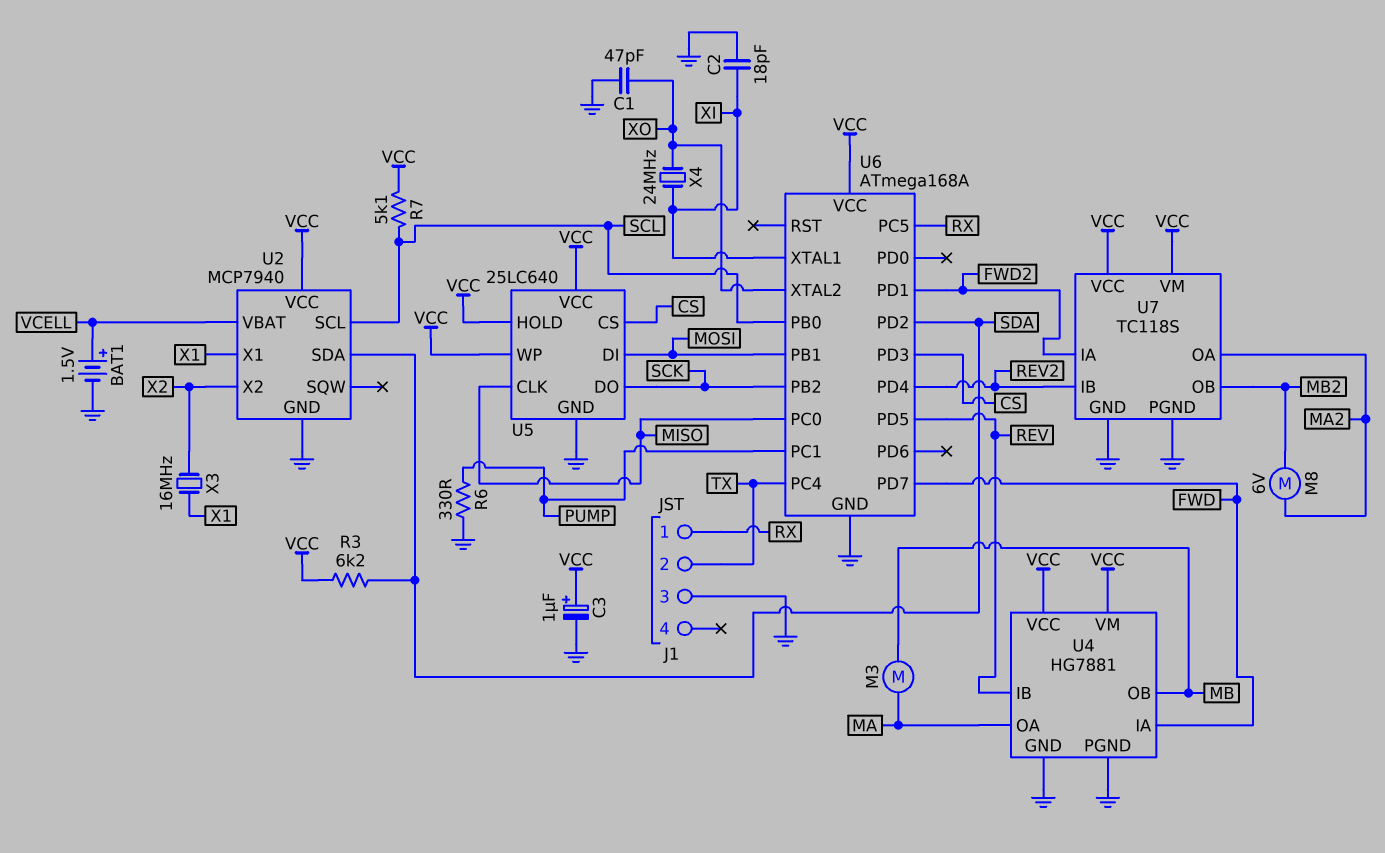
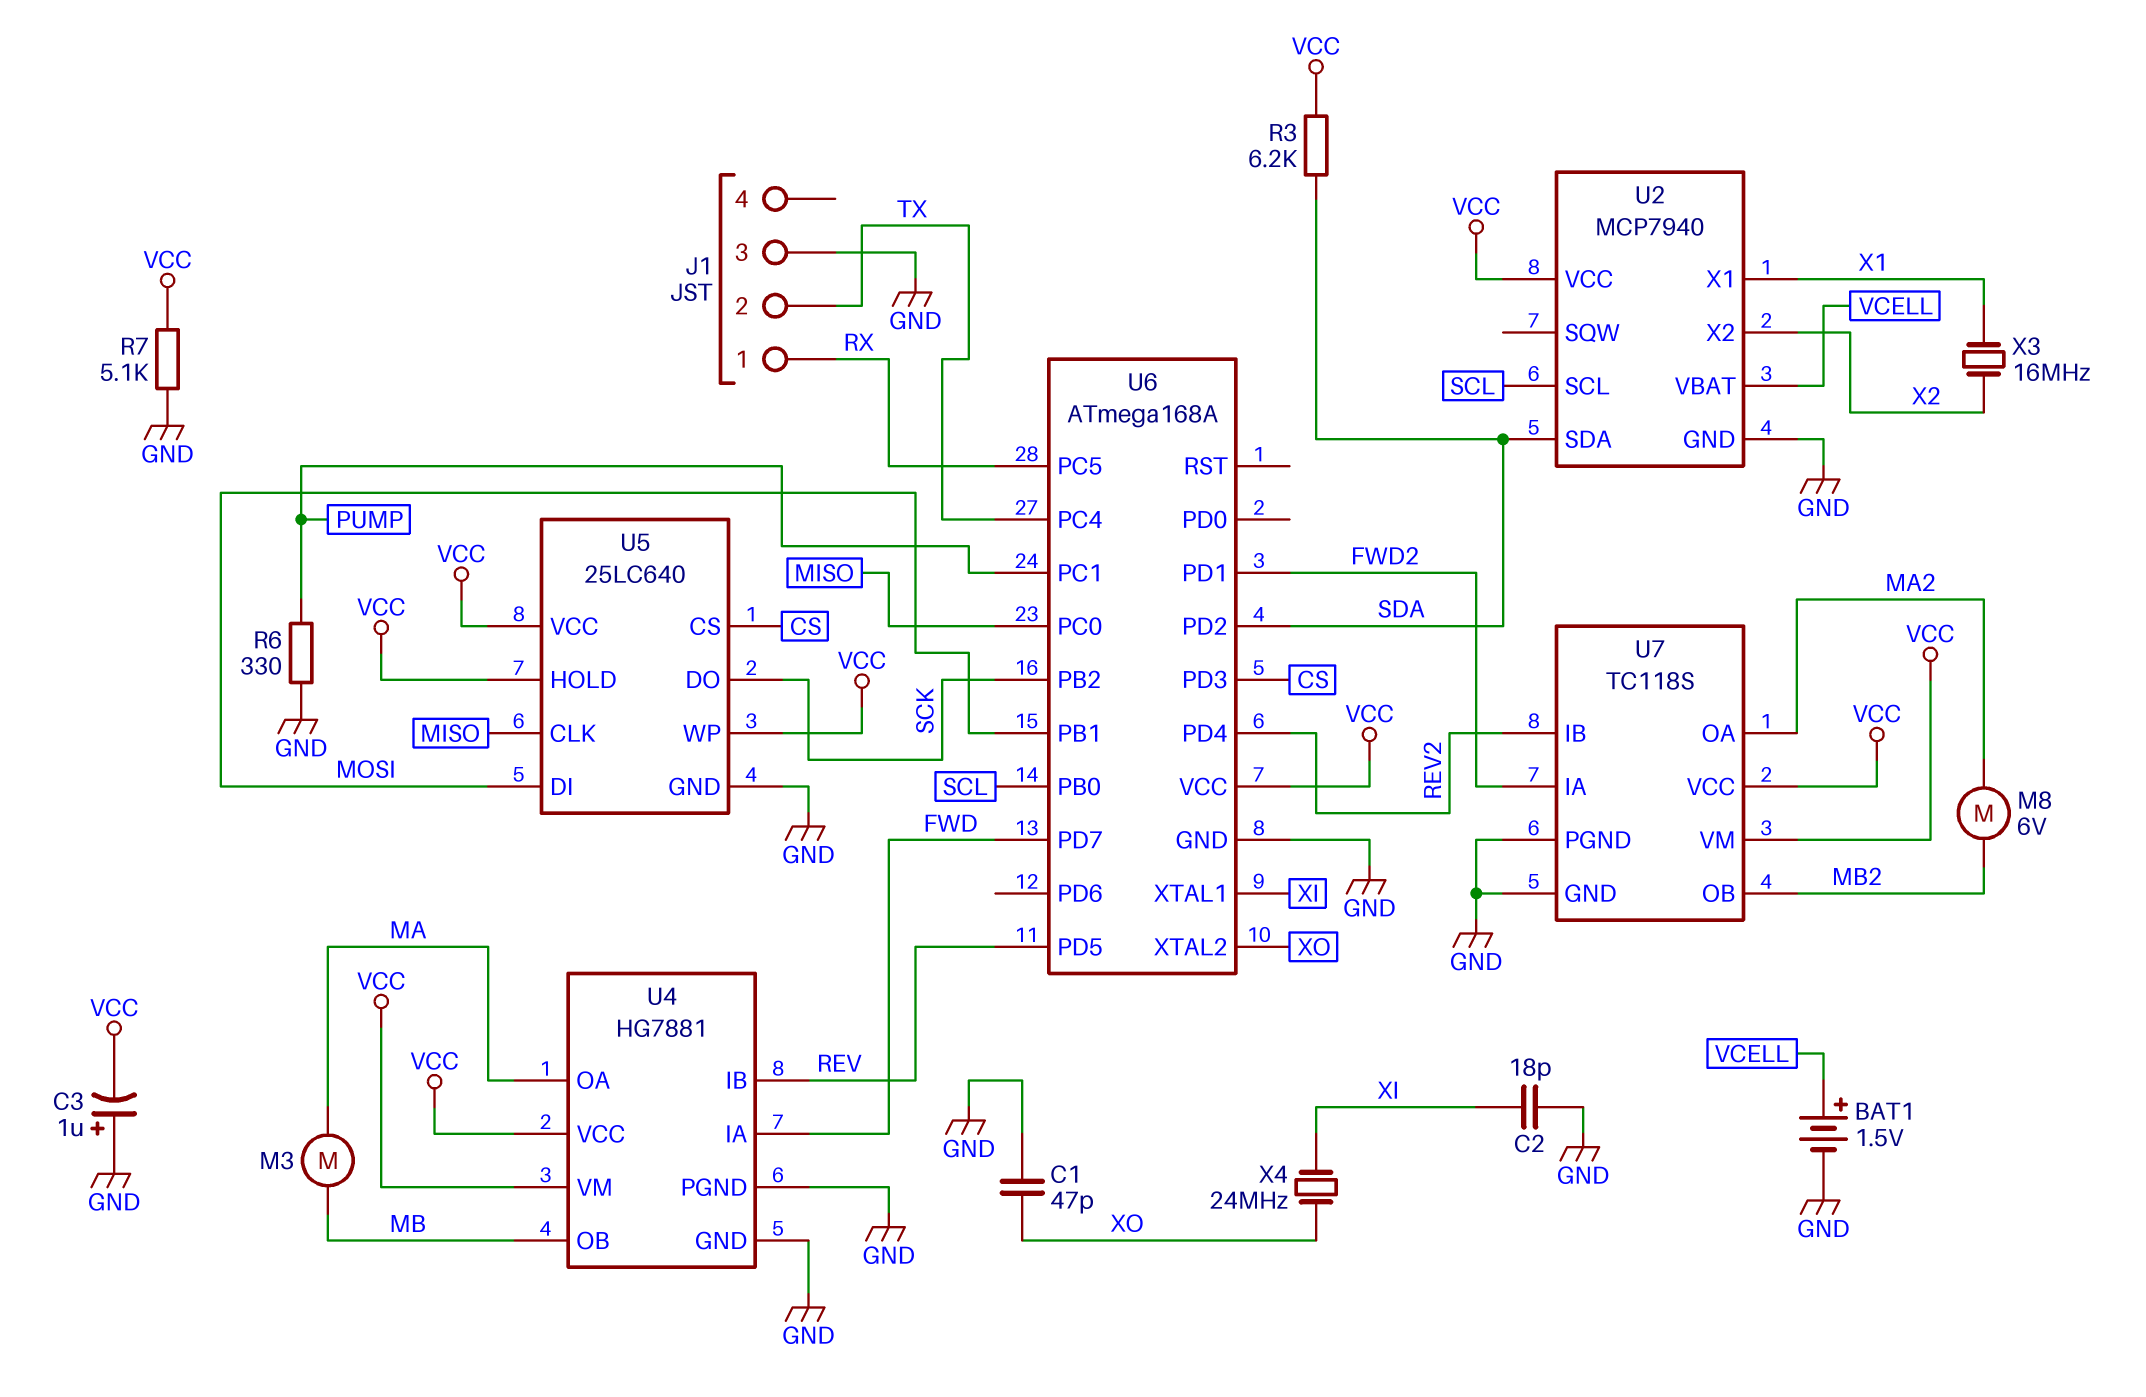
C3: 1uF (plus VCC, minus GND) -> 1uF (plus GND, minus VCC)
R7: 5.1k (SCL, VCC) -> 5.1k (GND, VCC)

